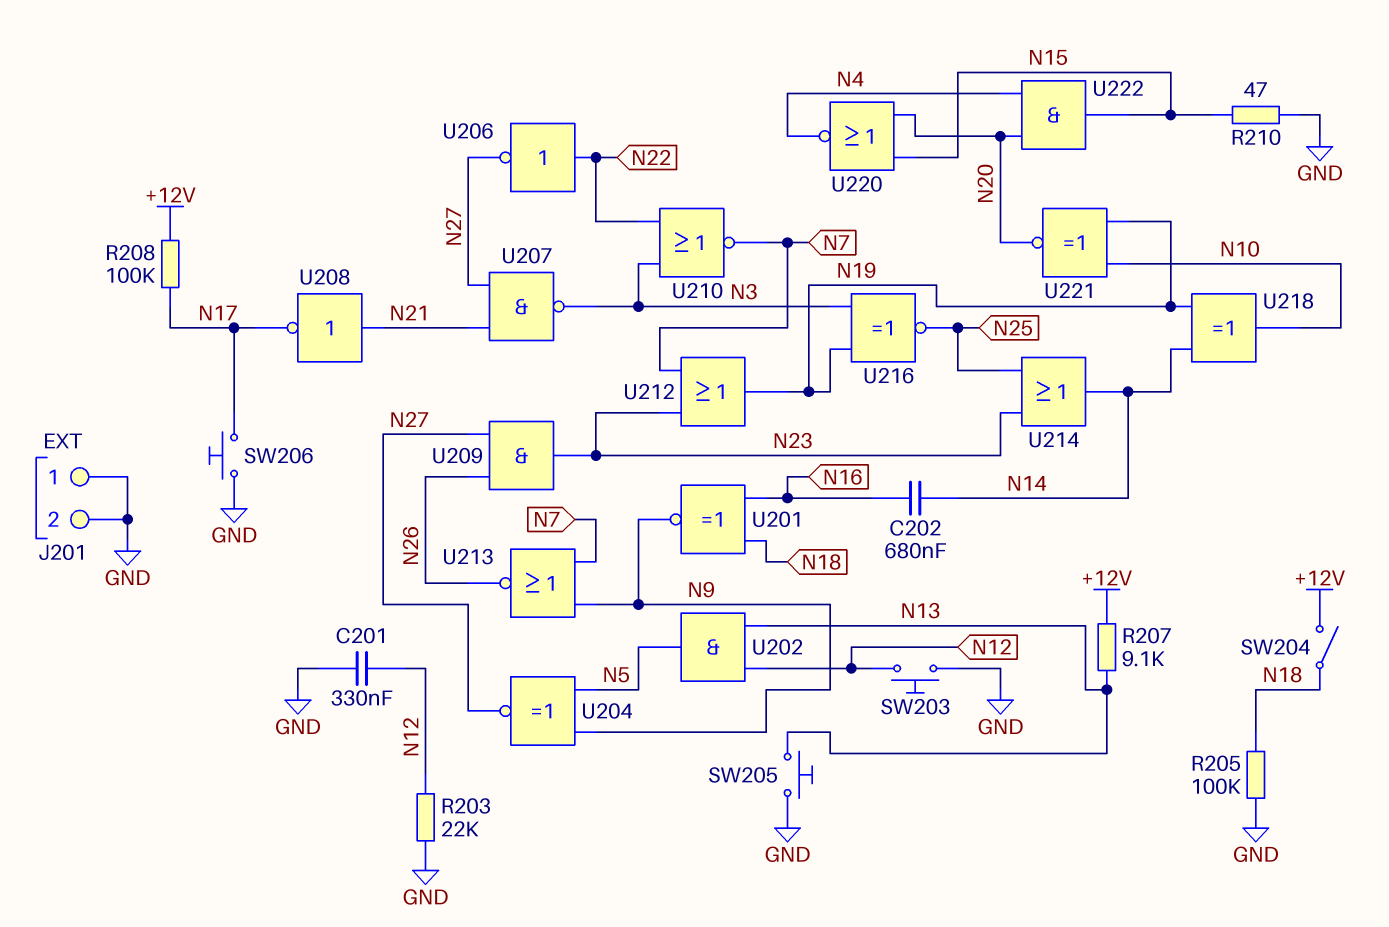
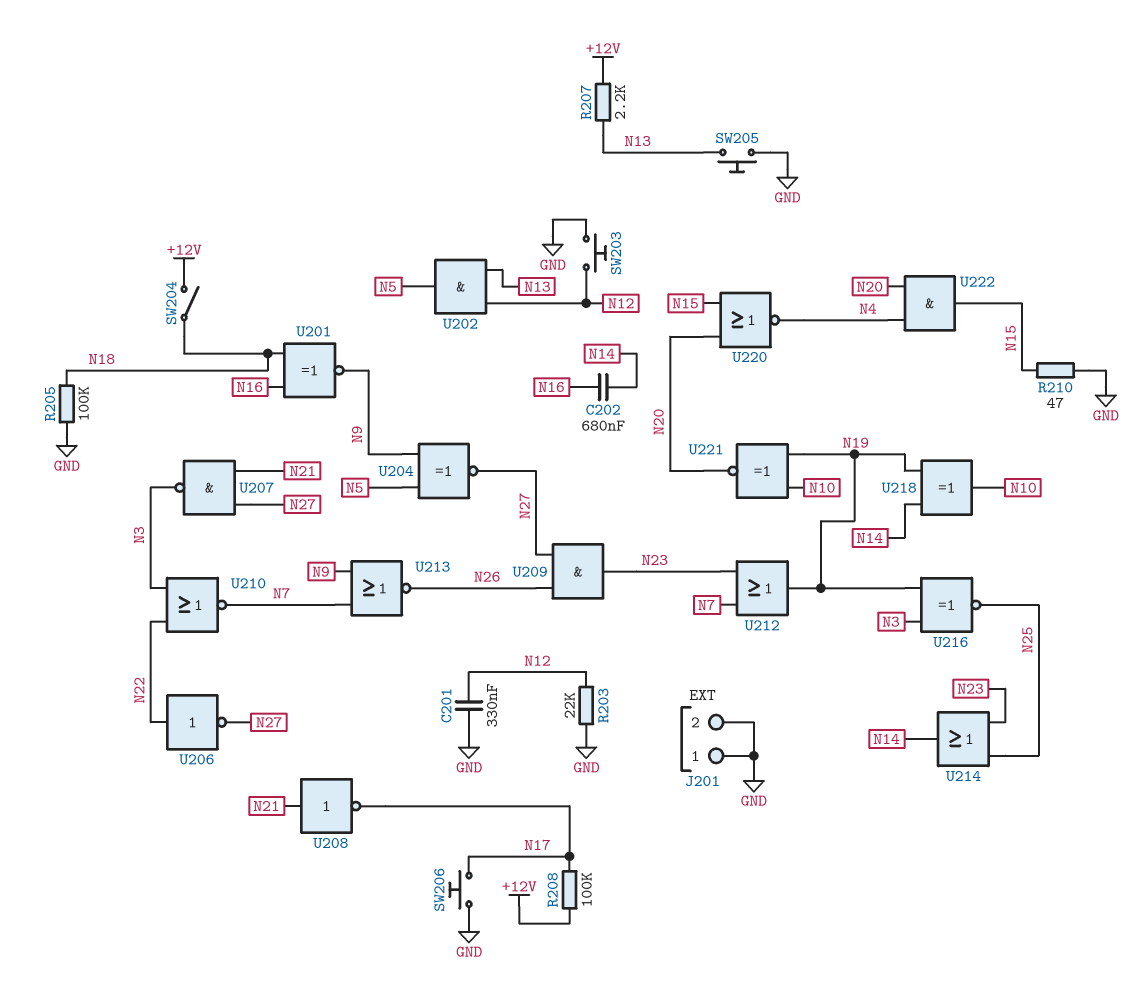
R207: 9.1k (+12V, N13) -> 2.2k (+12V, N13)

